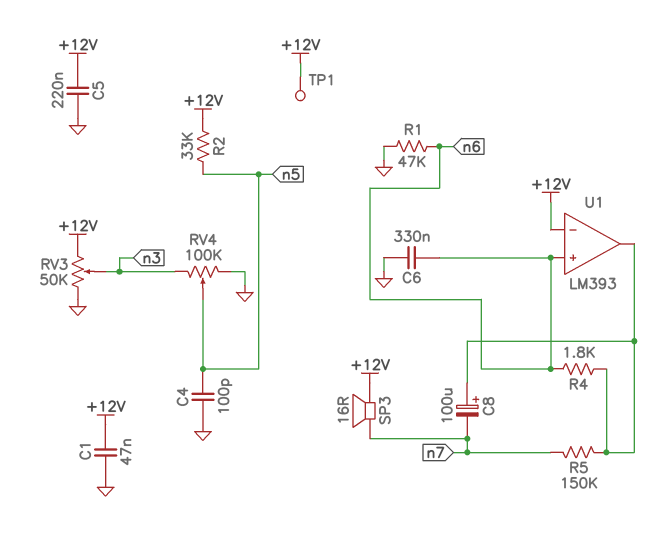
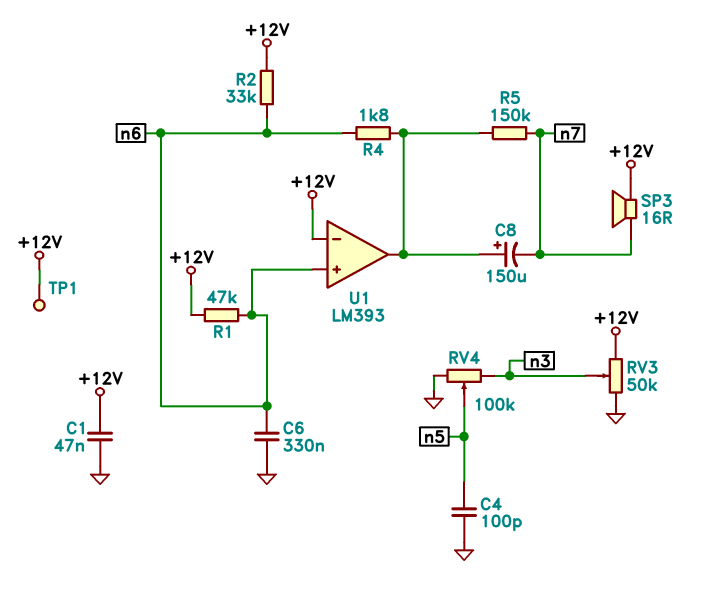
C5: 220nF (+12V, GND) -> none
C8: 100uF (plus U1/out, minus n7) -> 150uF (plus U1/out, minus n7)
R1: 47k (GND, n6) -> 47k (+12V, n6)
R2: 33k (+12V, n5) -> 33k (+12V, n6)

